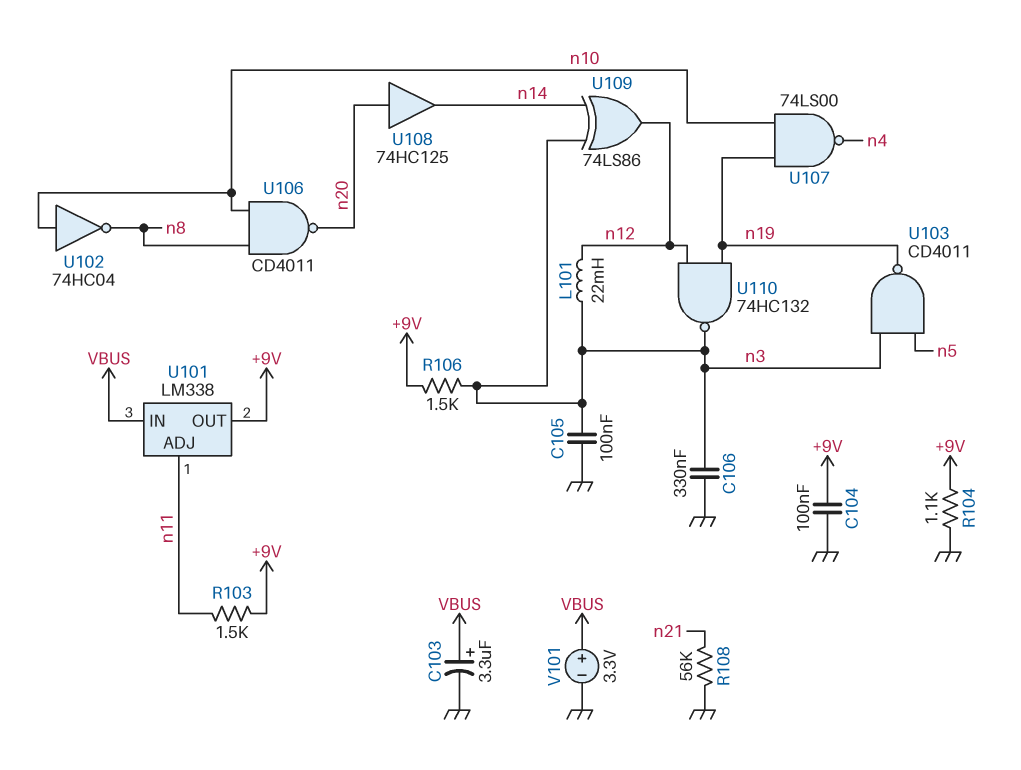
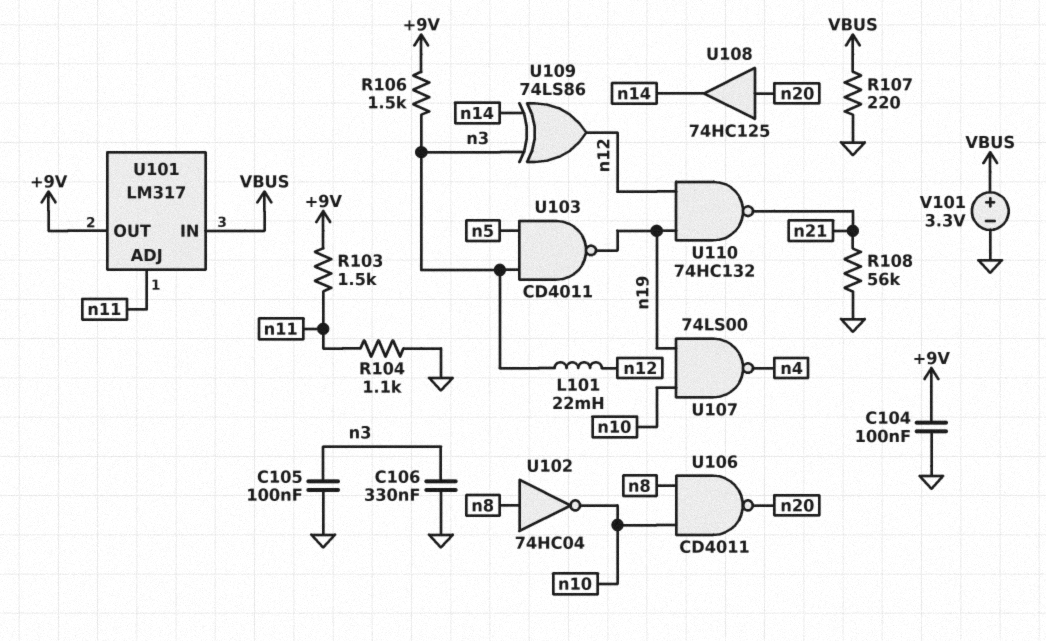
C103: 3.3uF (plus VBUS, minus GND) -> none
R104: 1.1k (+9V, GND) -> 1.1k (GND, n11)
R107: none -> 220 (GND, VBUS)
U101: LM338 -> LM317
U102: NOT 74HC04 (in n10, out n8) -> NOT 74HC04 (in n8, out n10)
U110: NAND 74HC132 (in n12, in n19, out n3) -> NAND 74HC132 (in n12, in n19, out n21)

